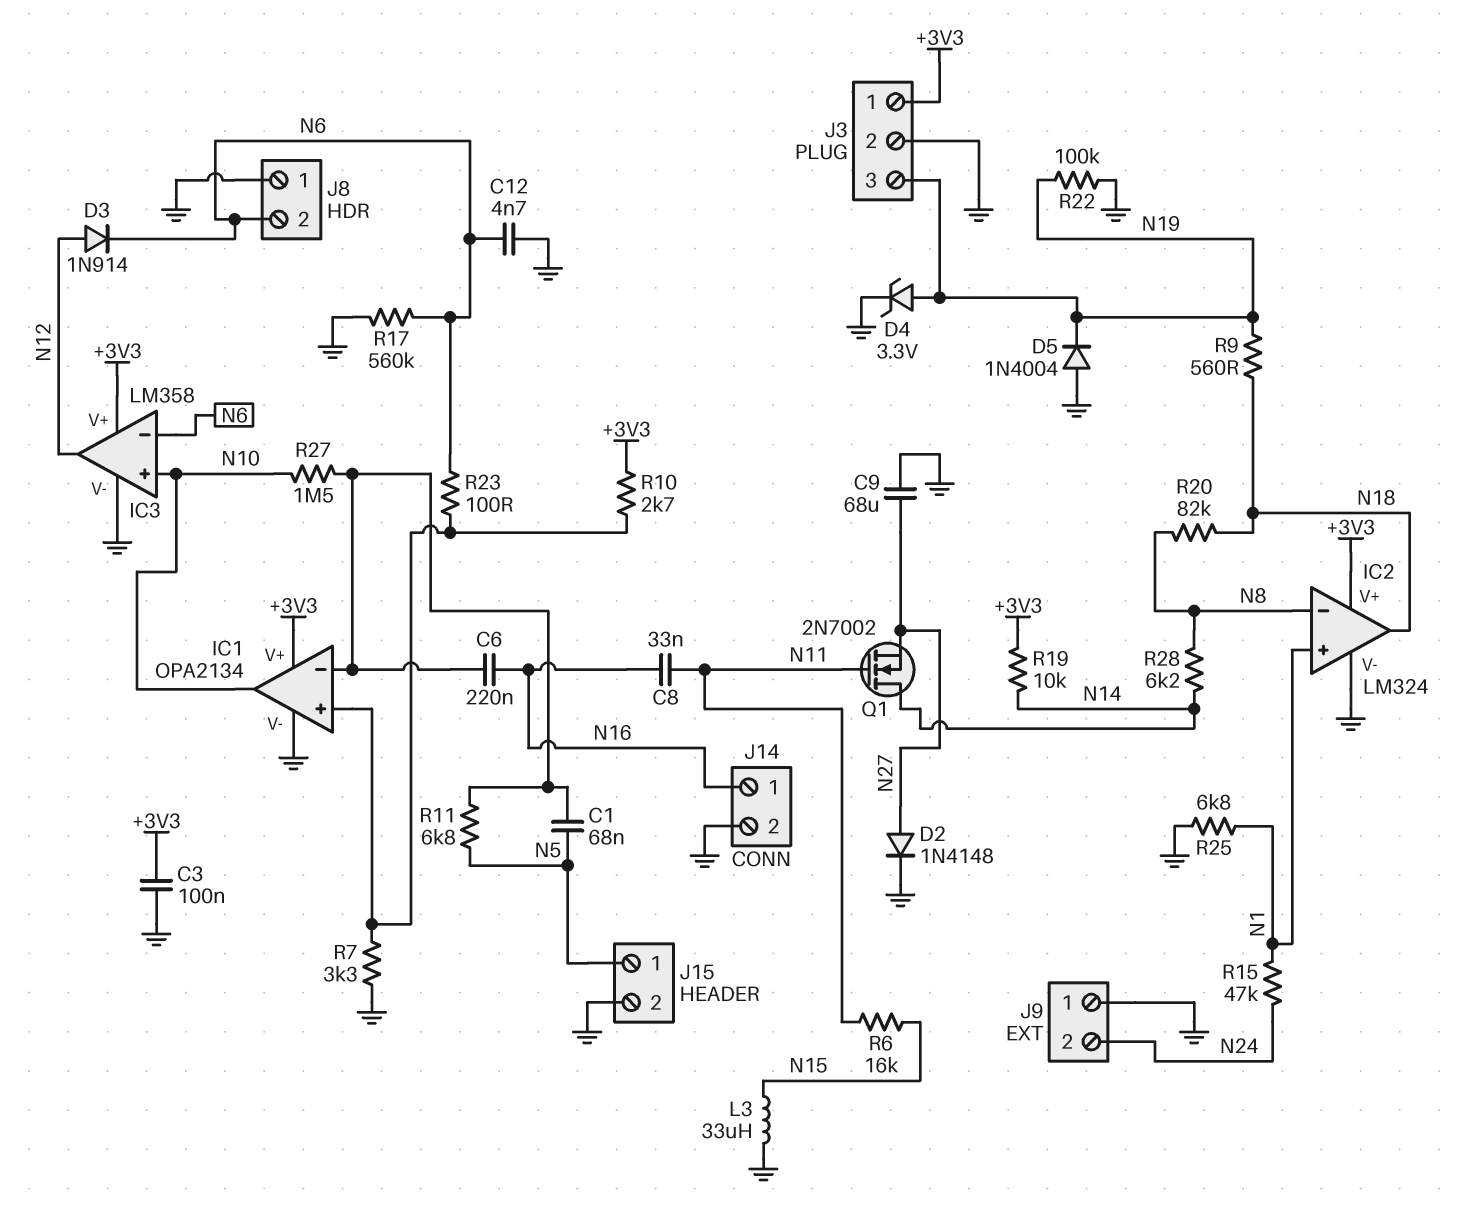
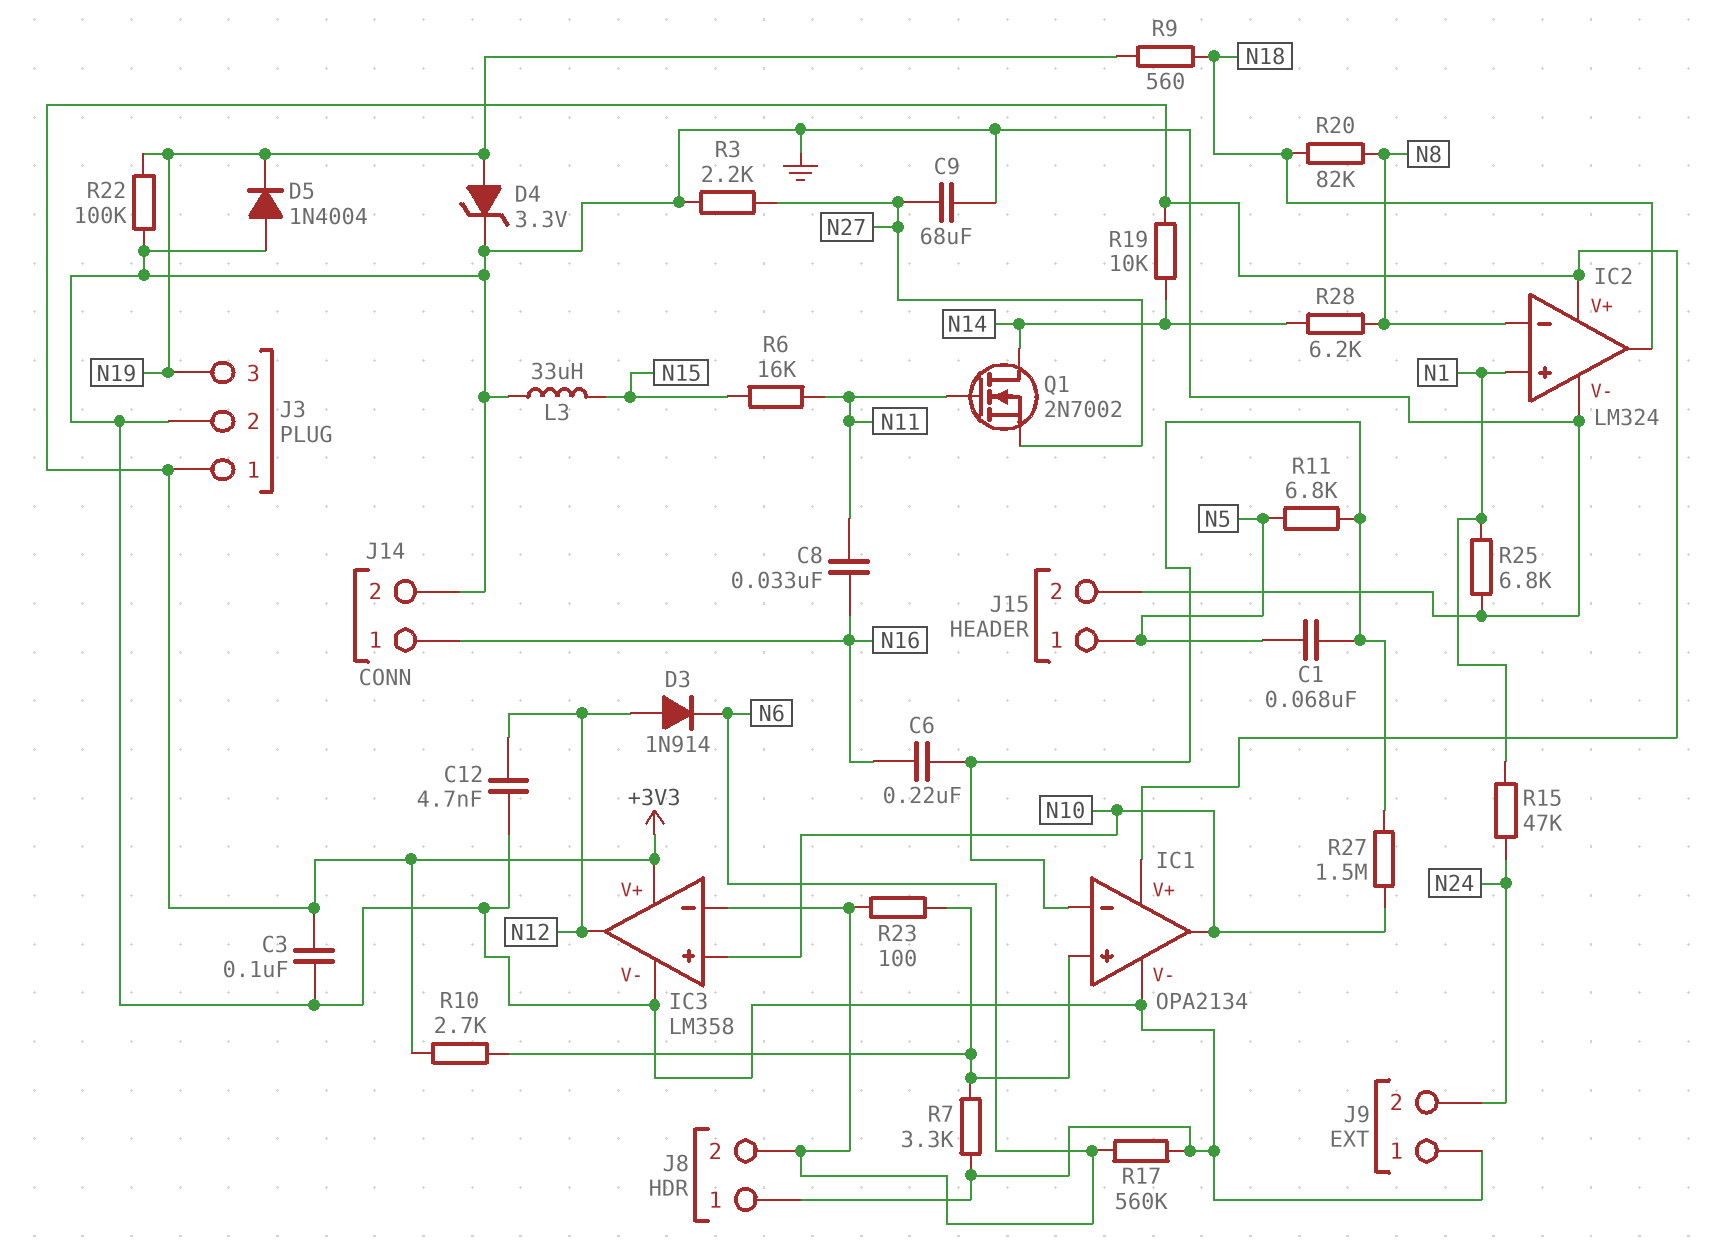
C12: 4.7nF (GND, N6) -> 4.7nF (GND, N12)
D2: diode 1N4148 (A N27, K GND) -> none
R3: none -> 2.2k (GND, N27)

